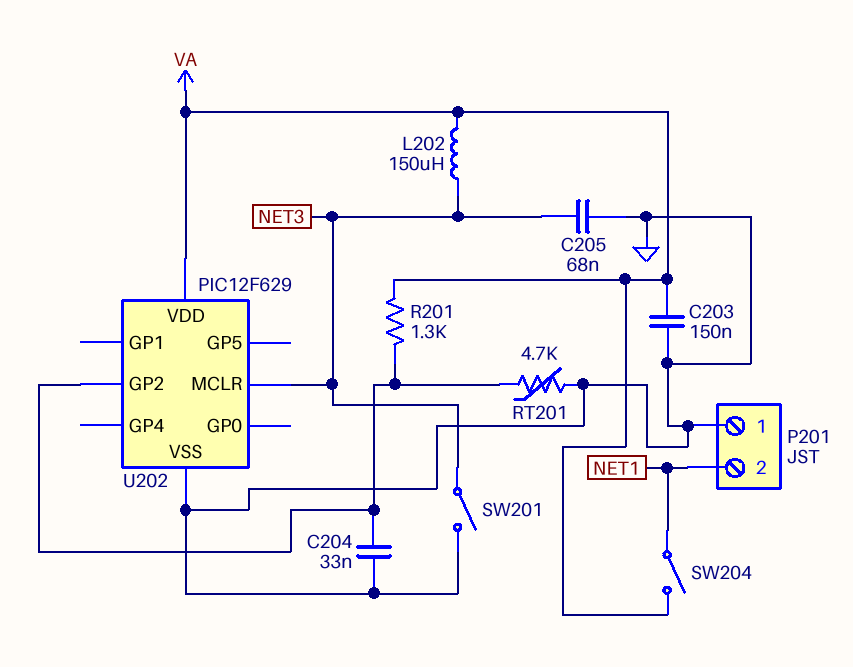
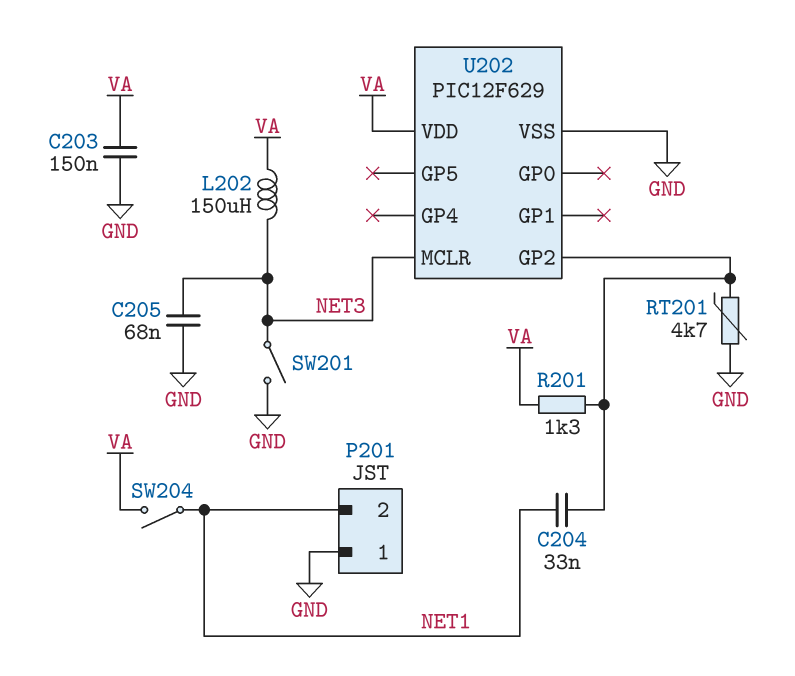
C204: 33nF (GND, U202/GP2) -> 33nF (NET1, U202/GP2)

